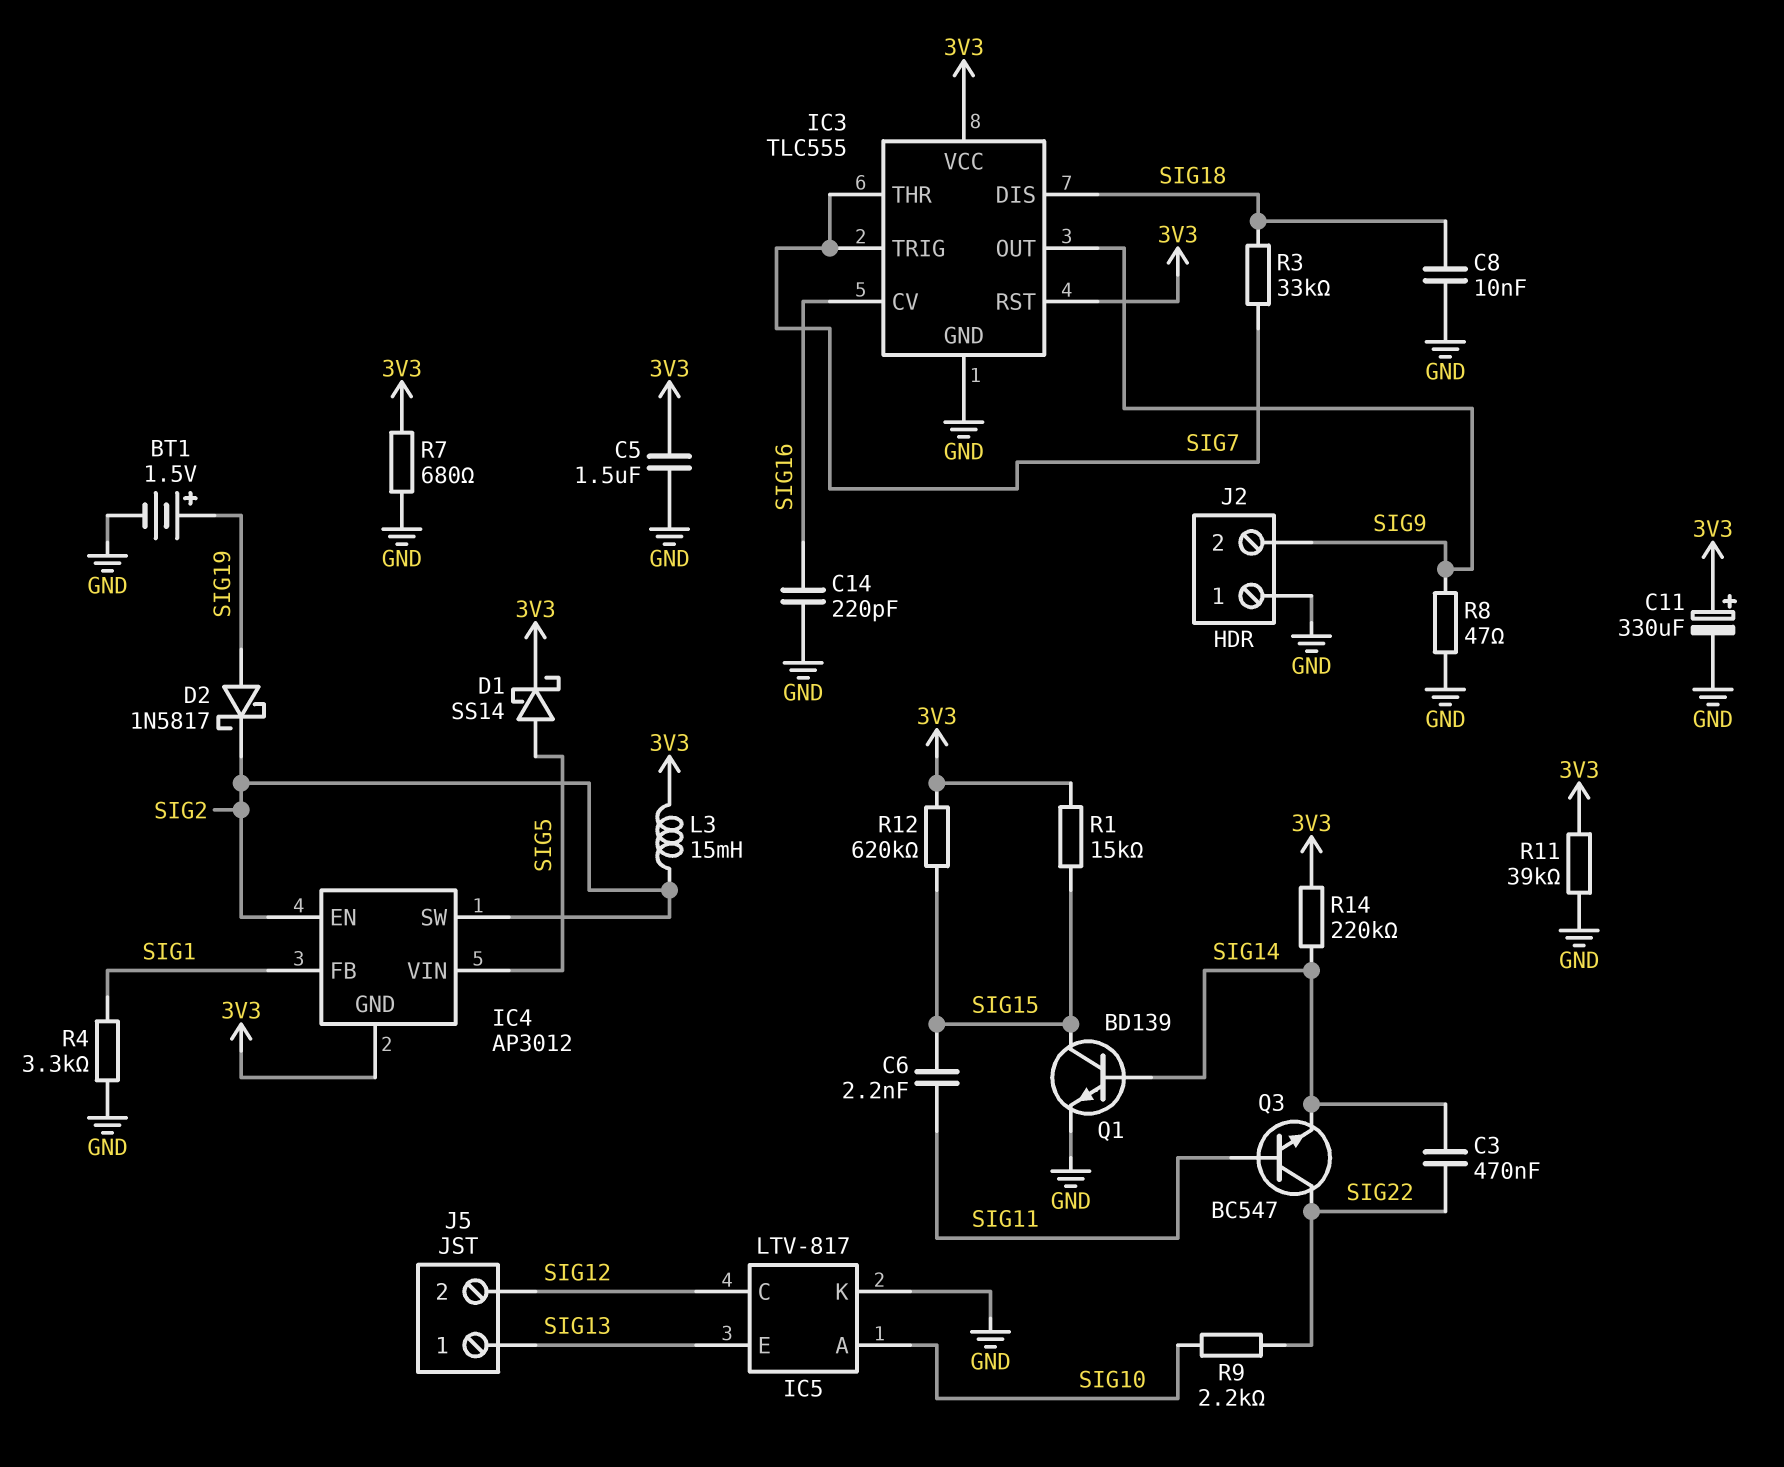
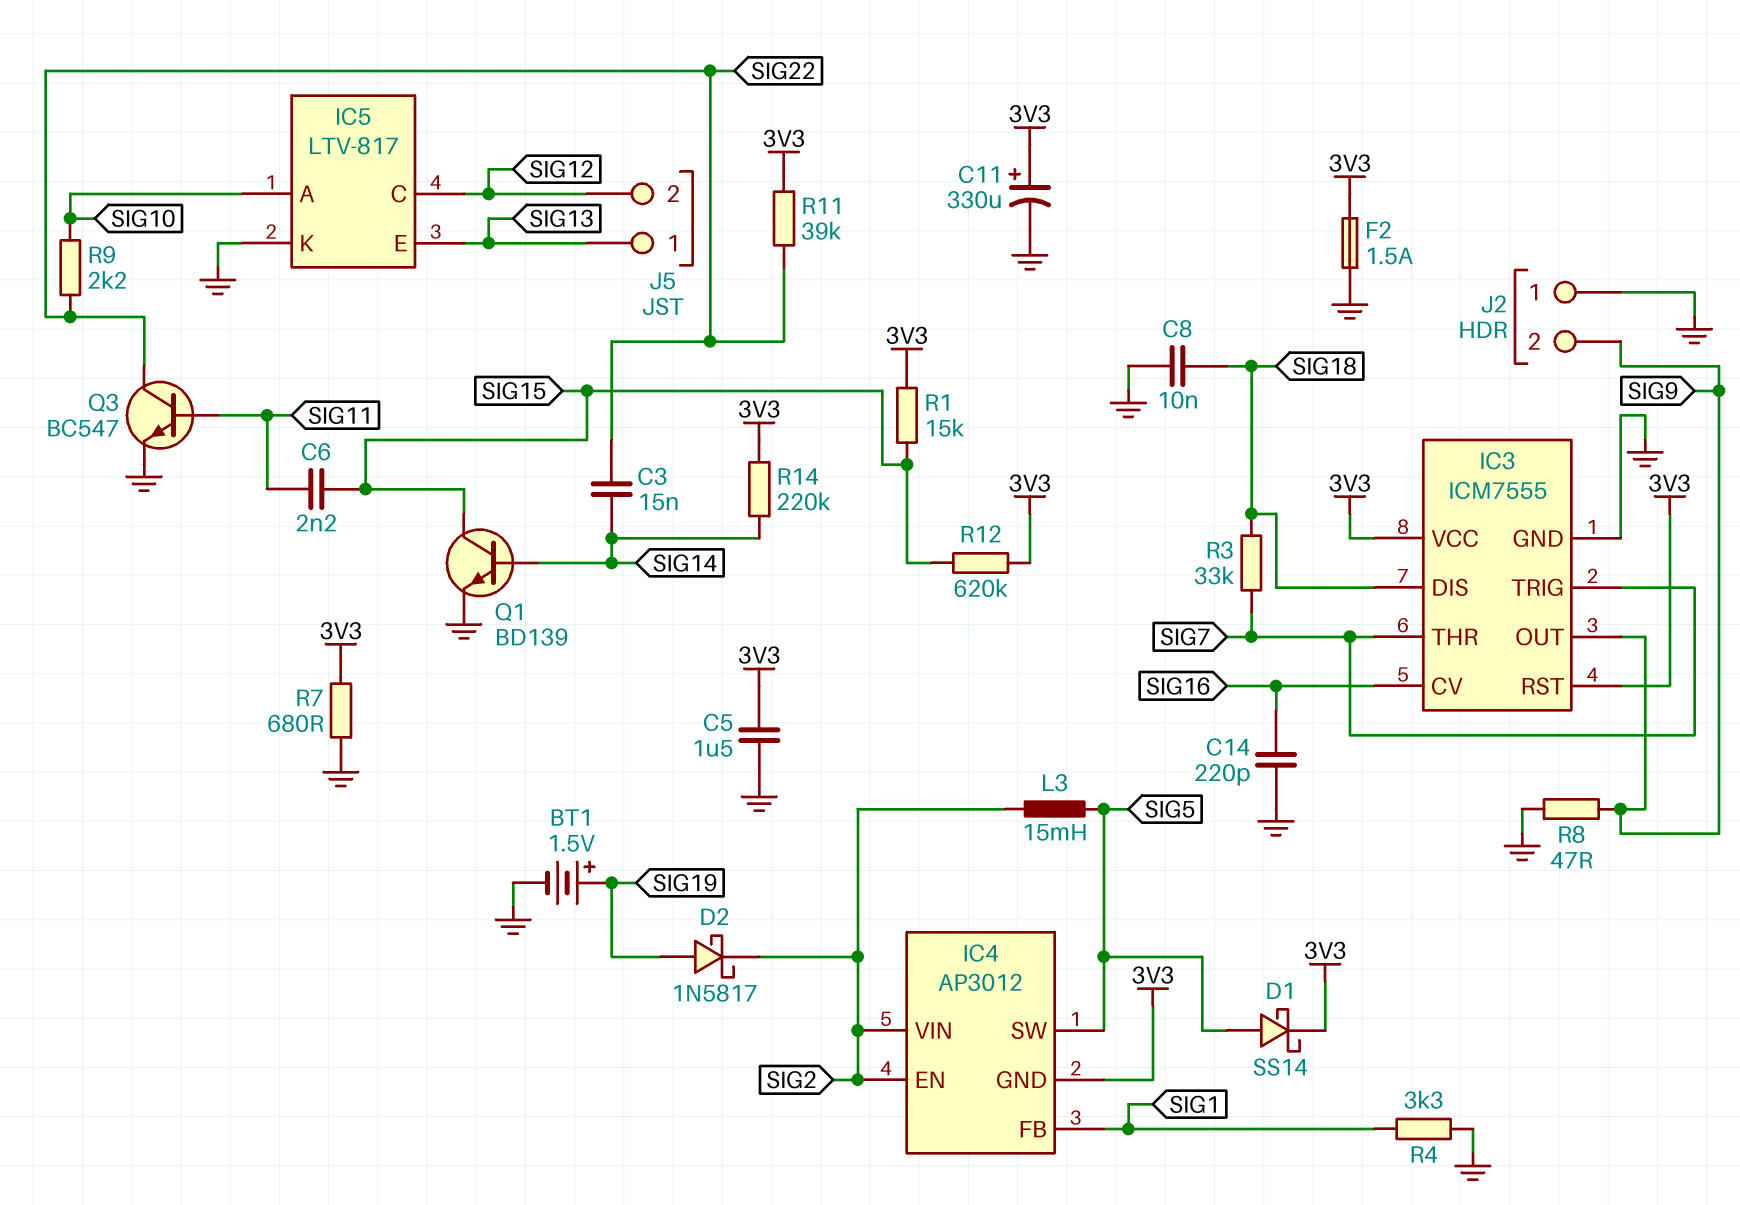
C3: 470nF (SIG14, SIG22) -> 15nF (SIG14, SIG22)
F2: none -> 1.5A (3V3, GND)
IC3: TLC555 -> ICM7555
IC4 pin SW: SIG2 -> SIG5
IC4 pin VIN: SIG5 -> SIG2
L3: 15mH (3V3, SIG2) -> 15mH (SIG2, SIG5)
Q3: NPN BC547 (B SIG11, C SIG22, E SIG14) -> NPN BC547 (B SIG11, C SIG22, E GND)
R11: 39k (3V3, GND) -> 39k (3V3, SIG22)

